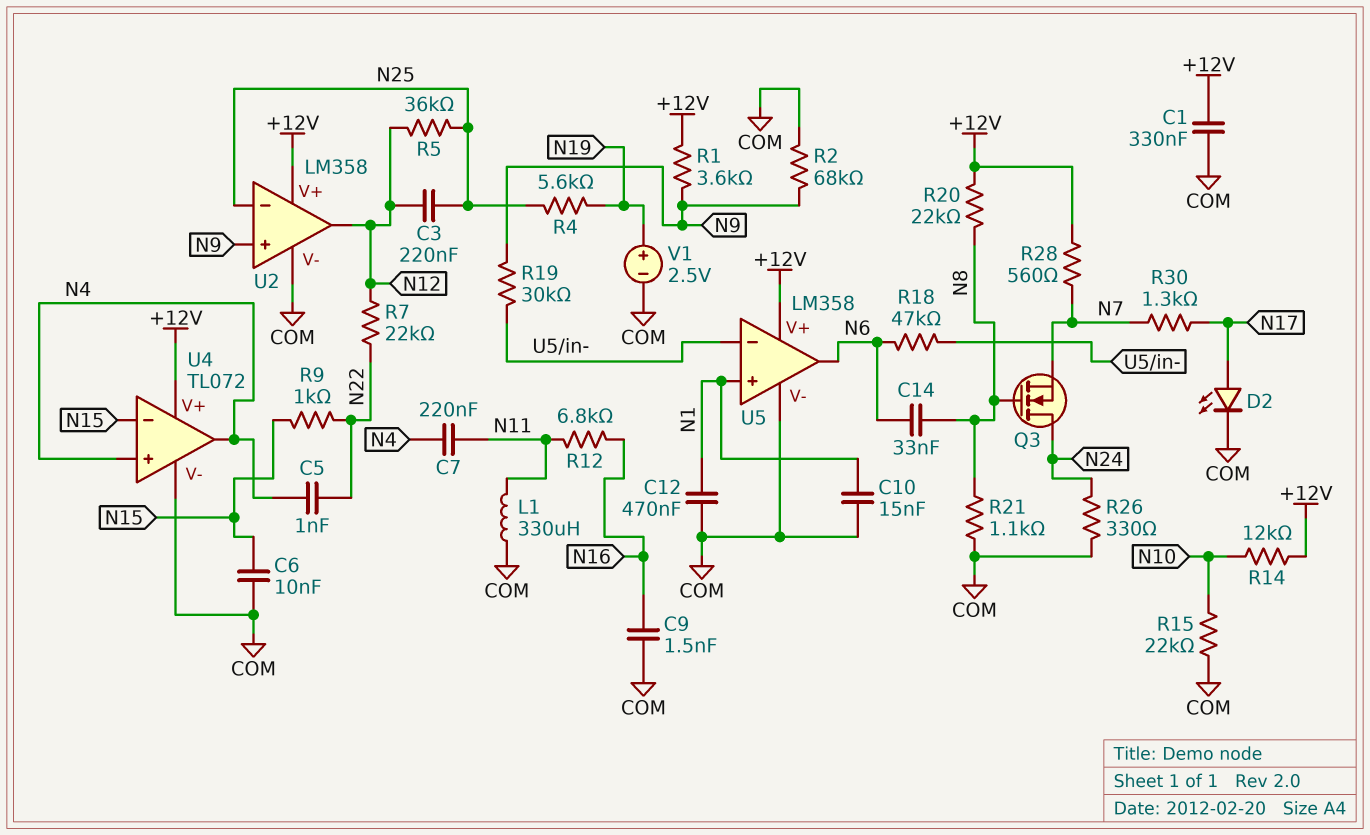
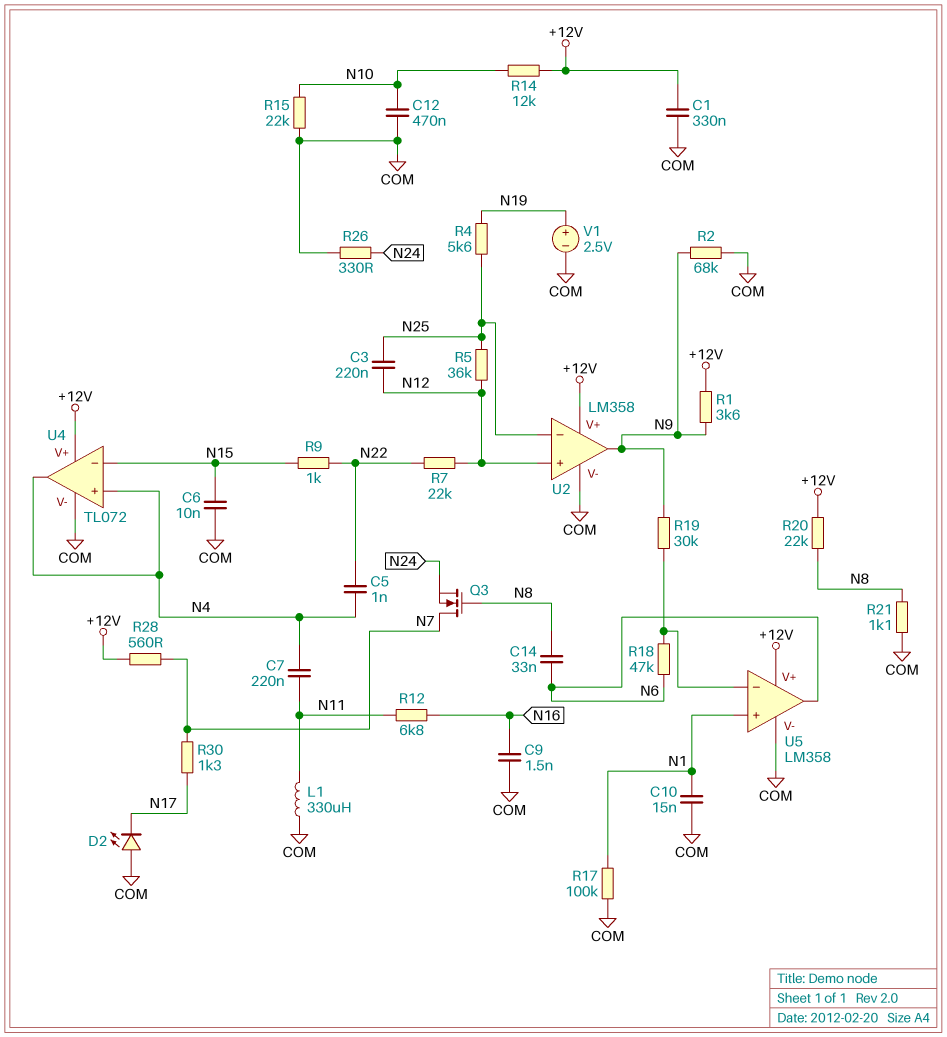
C12: 470nF (COM, N1) -> 470nF (COM, N10)
D2: LED (A N17, K COM) -> LED (A COM, K N17)
Q3: NMOS (G N8, D N24, S N7) -> NMOS (G N8, D N7, S N24)
R17: none -> 100k (COM, N1)
U2 pin in+: N9 -> N12
U2 pin out: N12 -> N9

